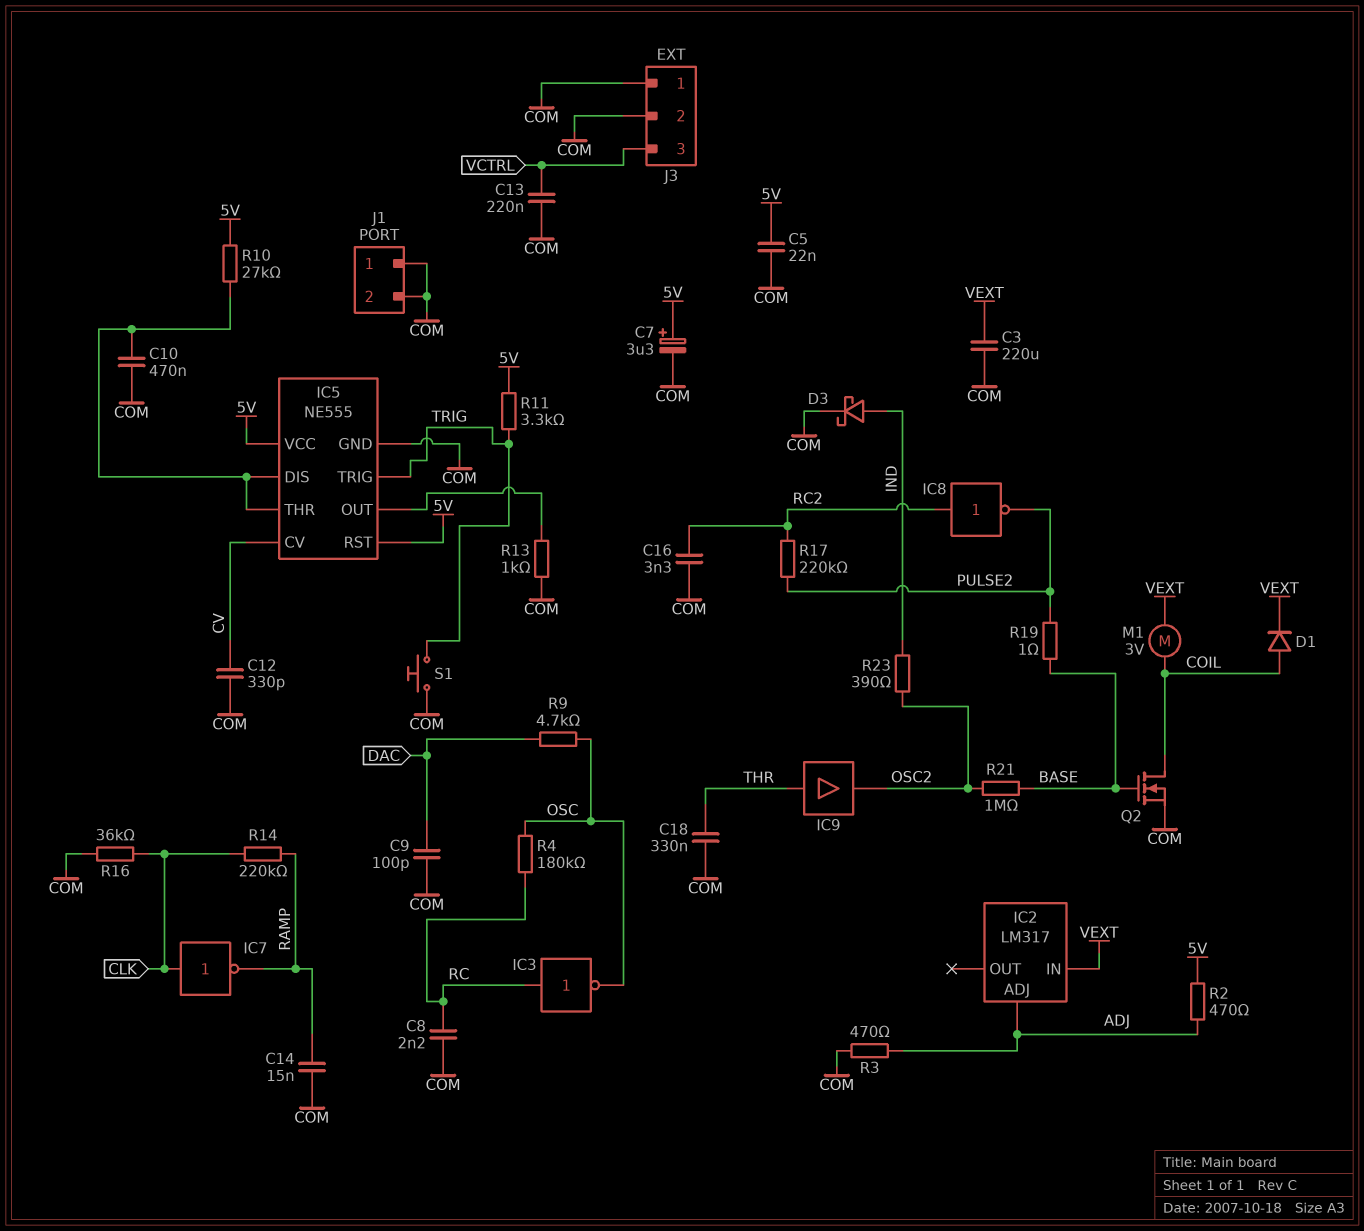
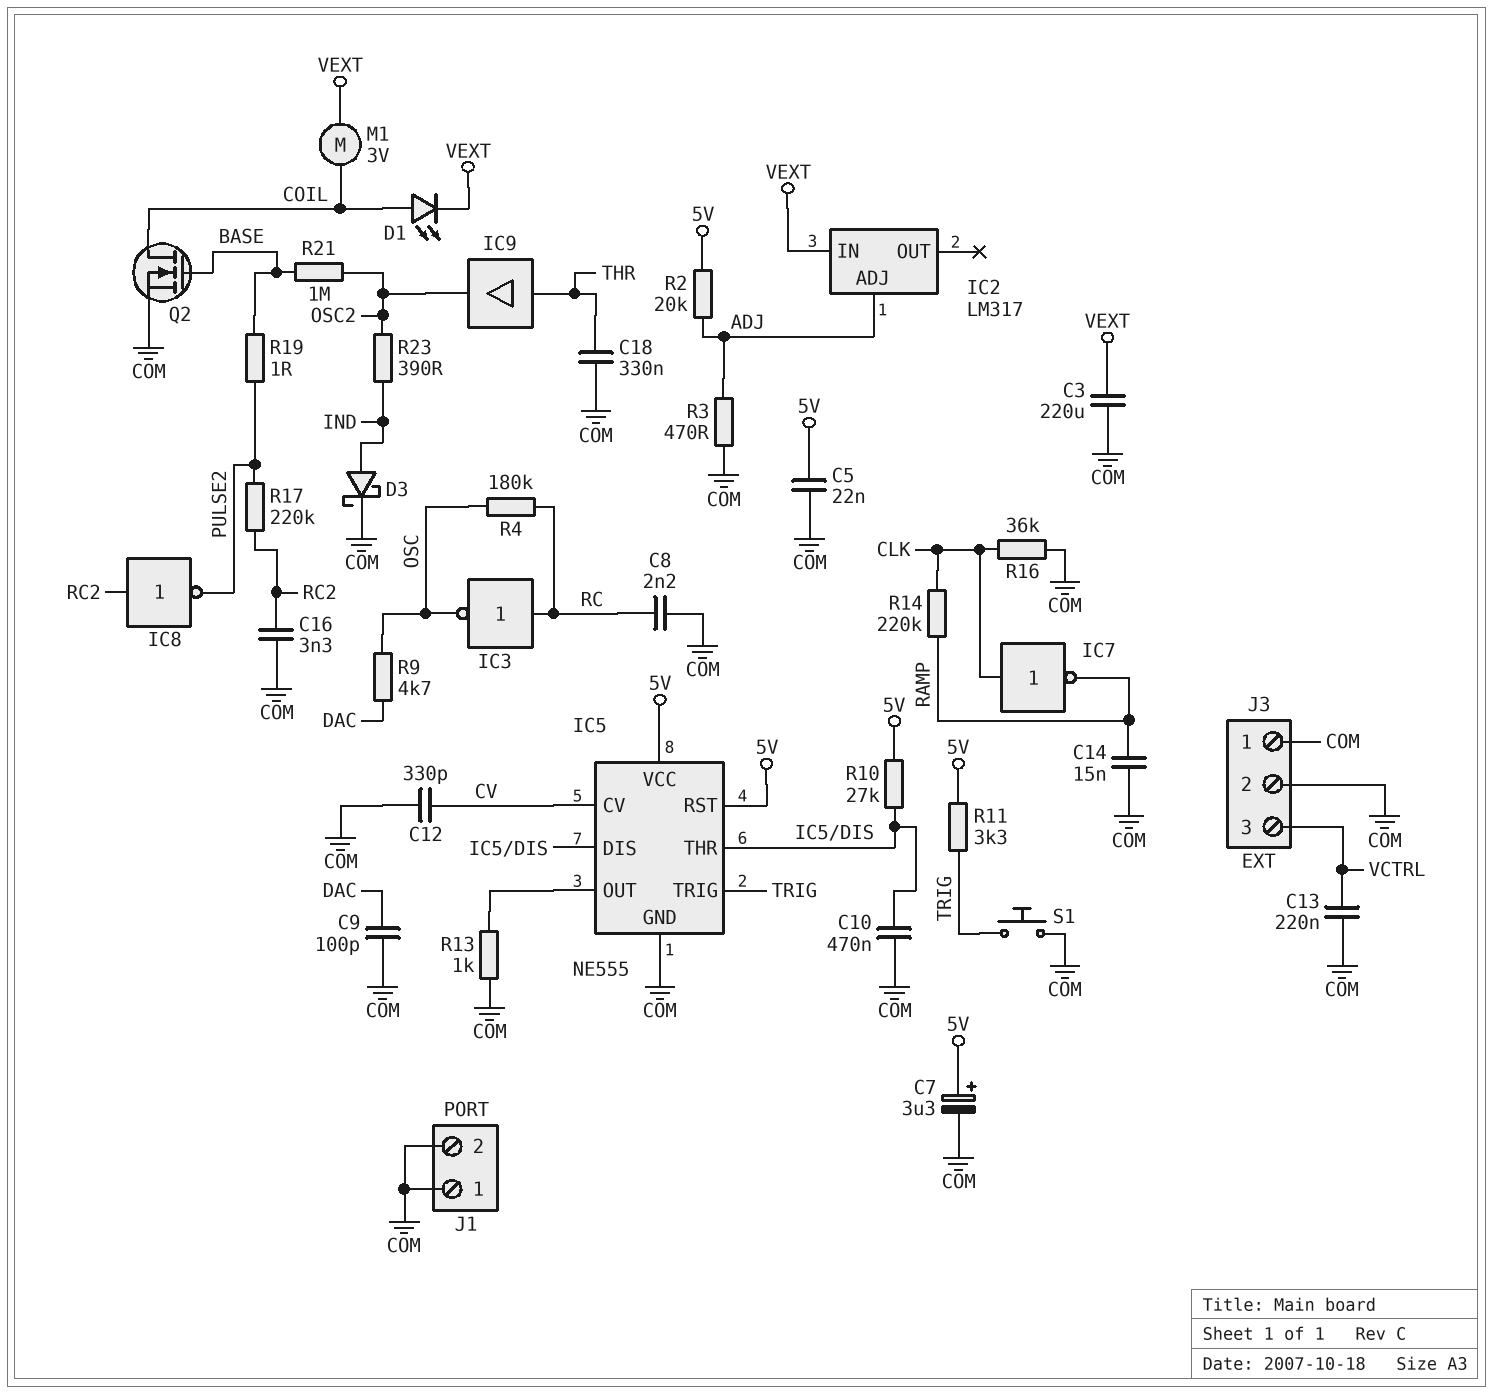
D1: diode (A COIL, K VEXT) -> LED (A COIL, K VEXT)
R2: 470 (5V, ADJ) -> 20k (5V, ADJ)

